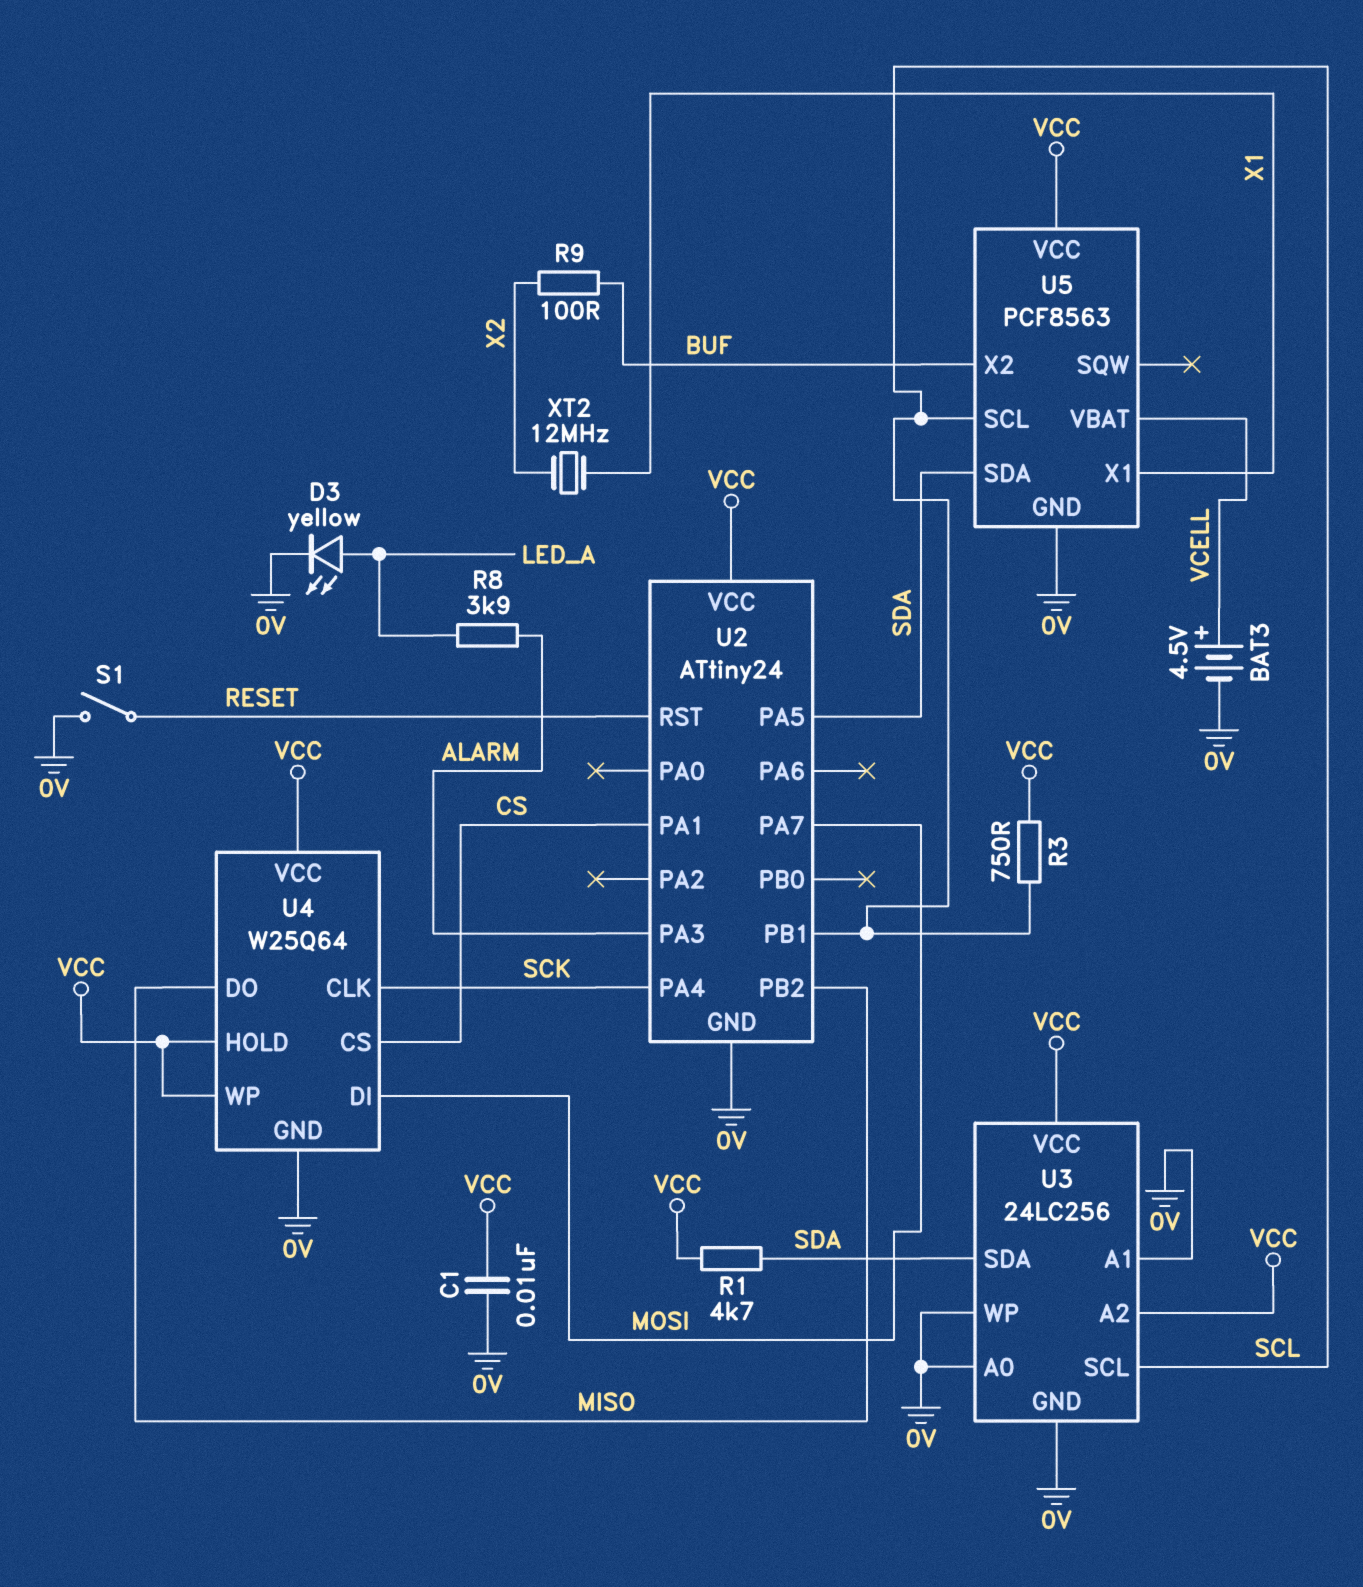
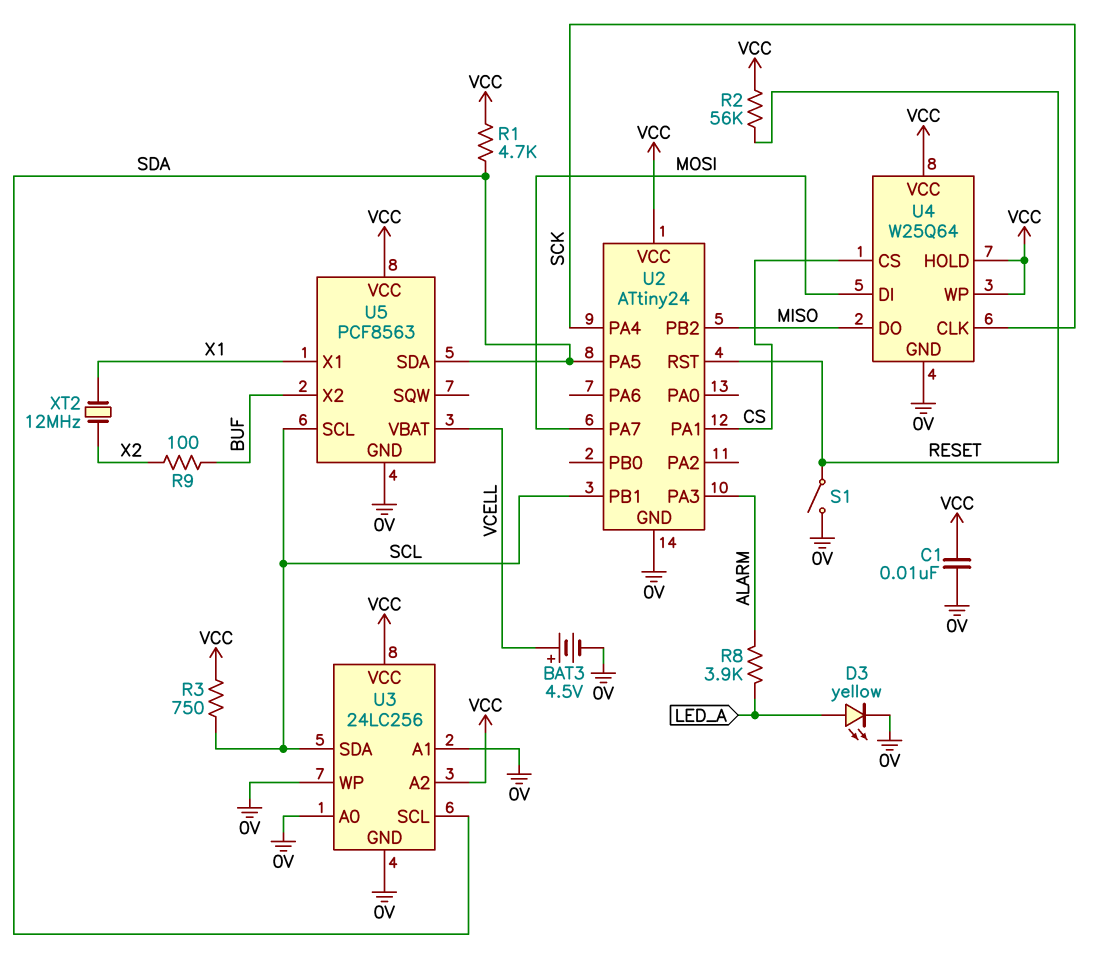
R2: none -> 56k (RESET, VCC)
U3 pin SCL: SCL -> SDA
U3 pin SDA: SDA -> SCL

